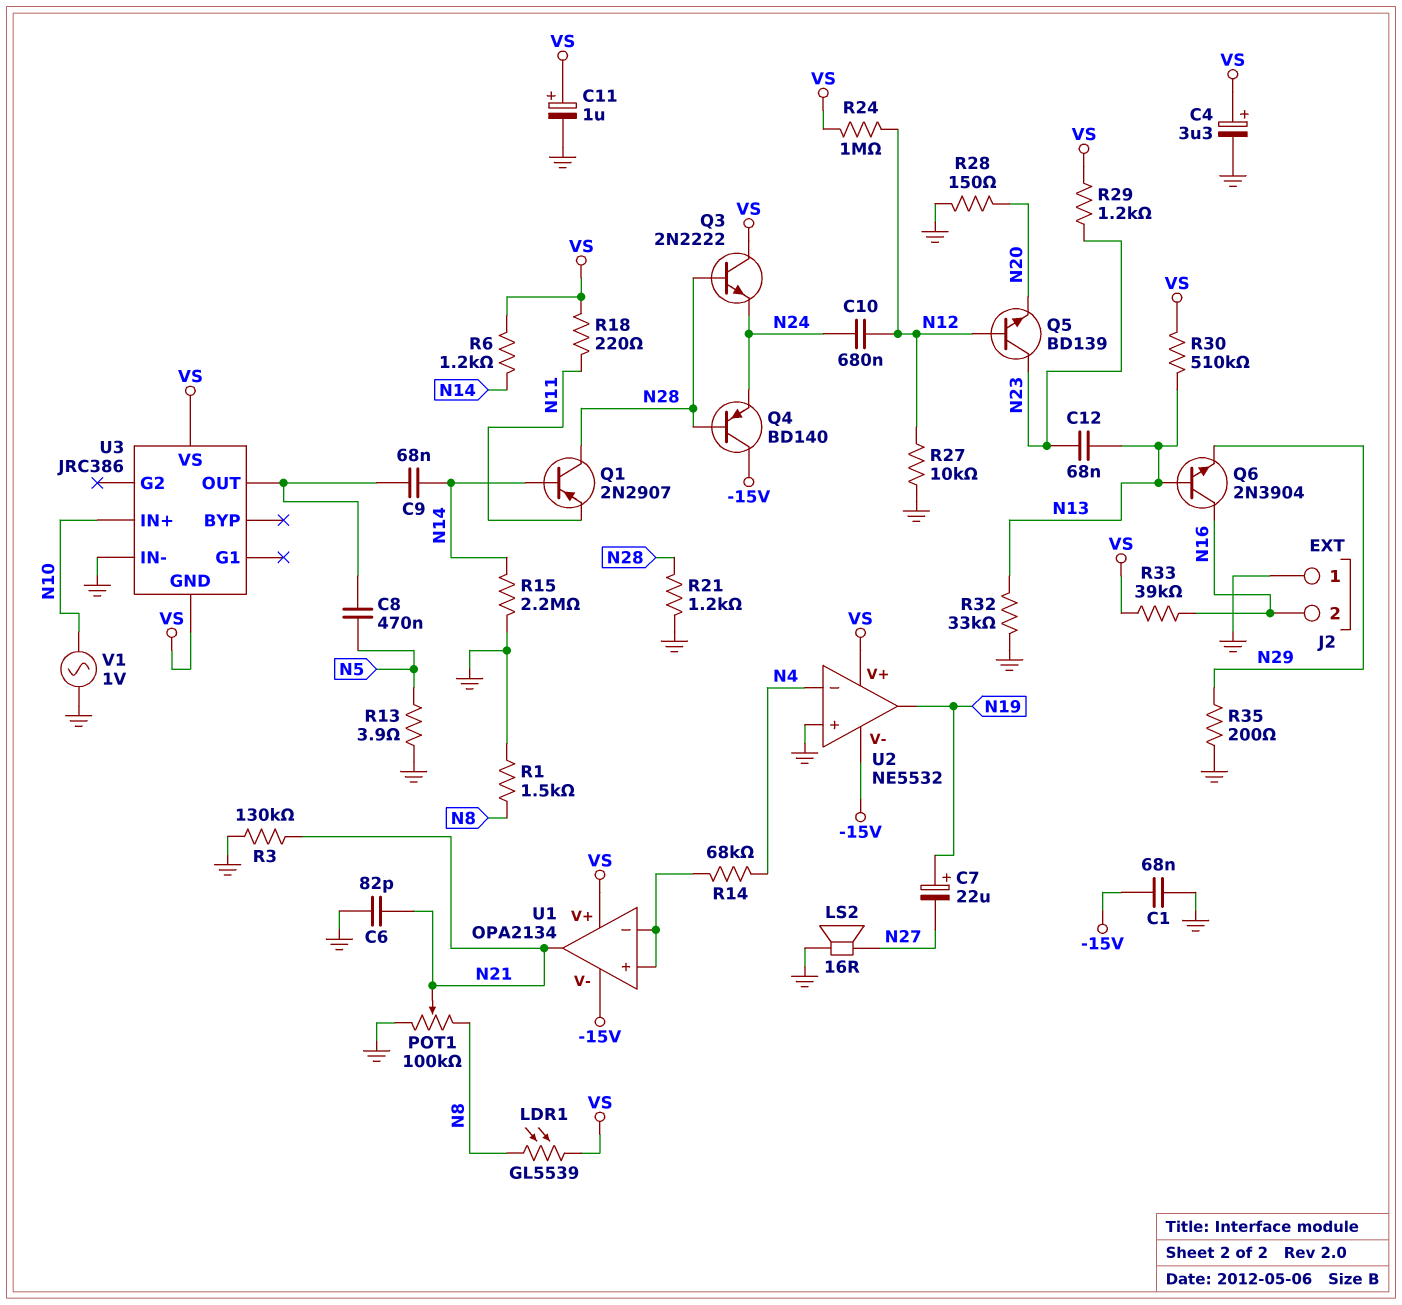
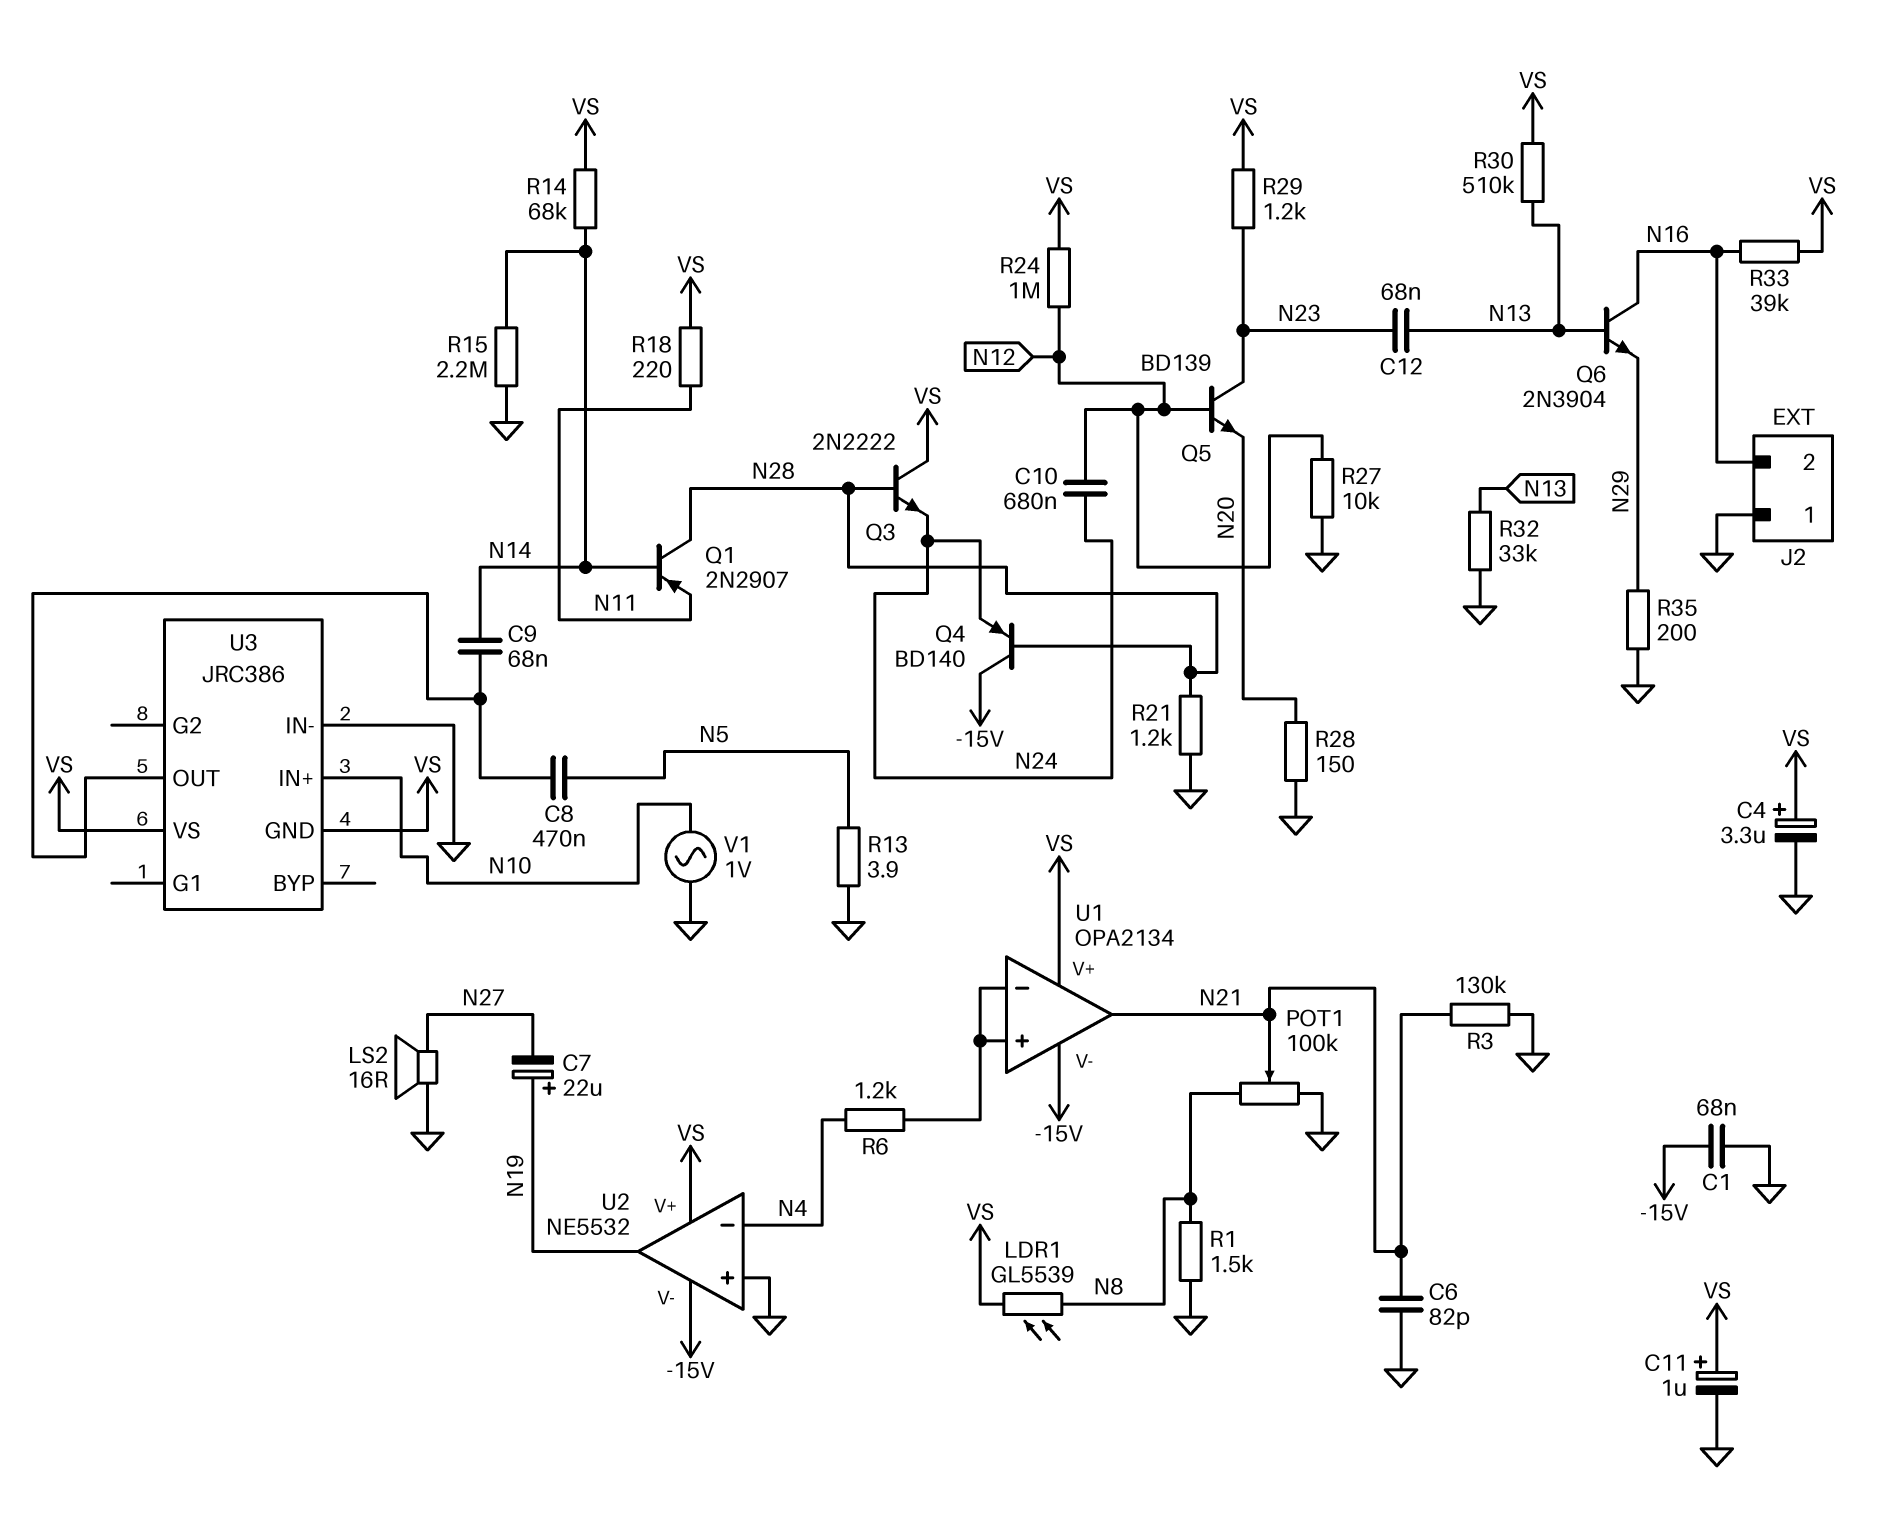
R6: 1.2k (N14, VS) -> 1.2k (N4, U1/in+)
R14: 68k (N4, U1/in+) -> 68k (N14, VS)

